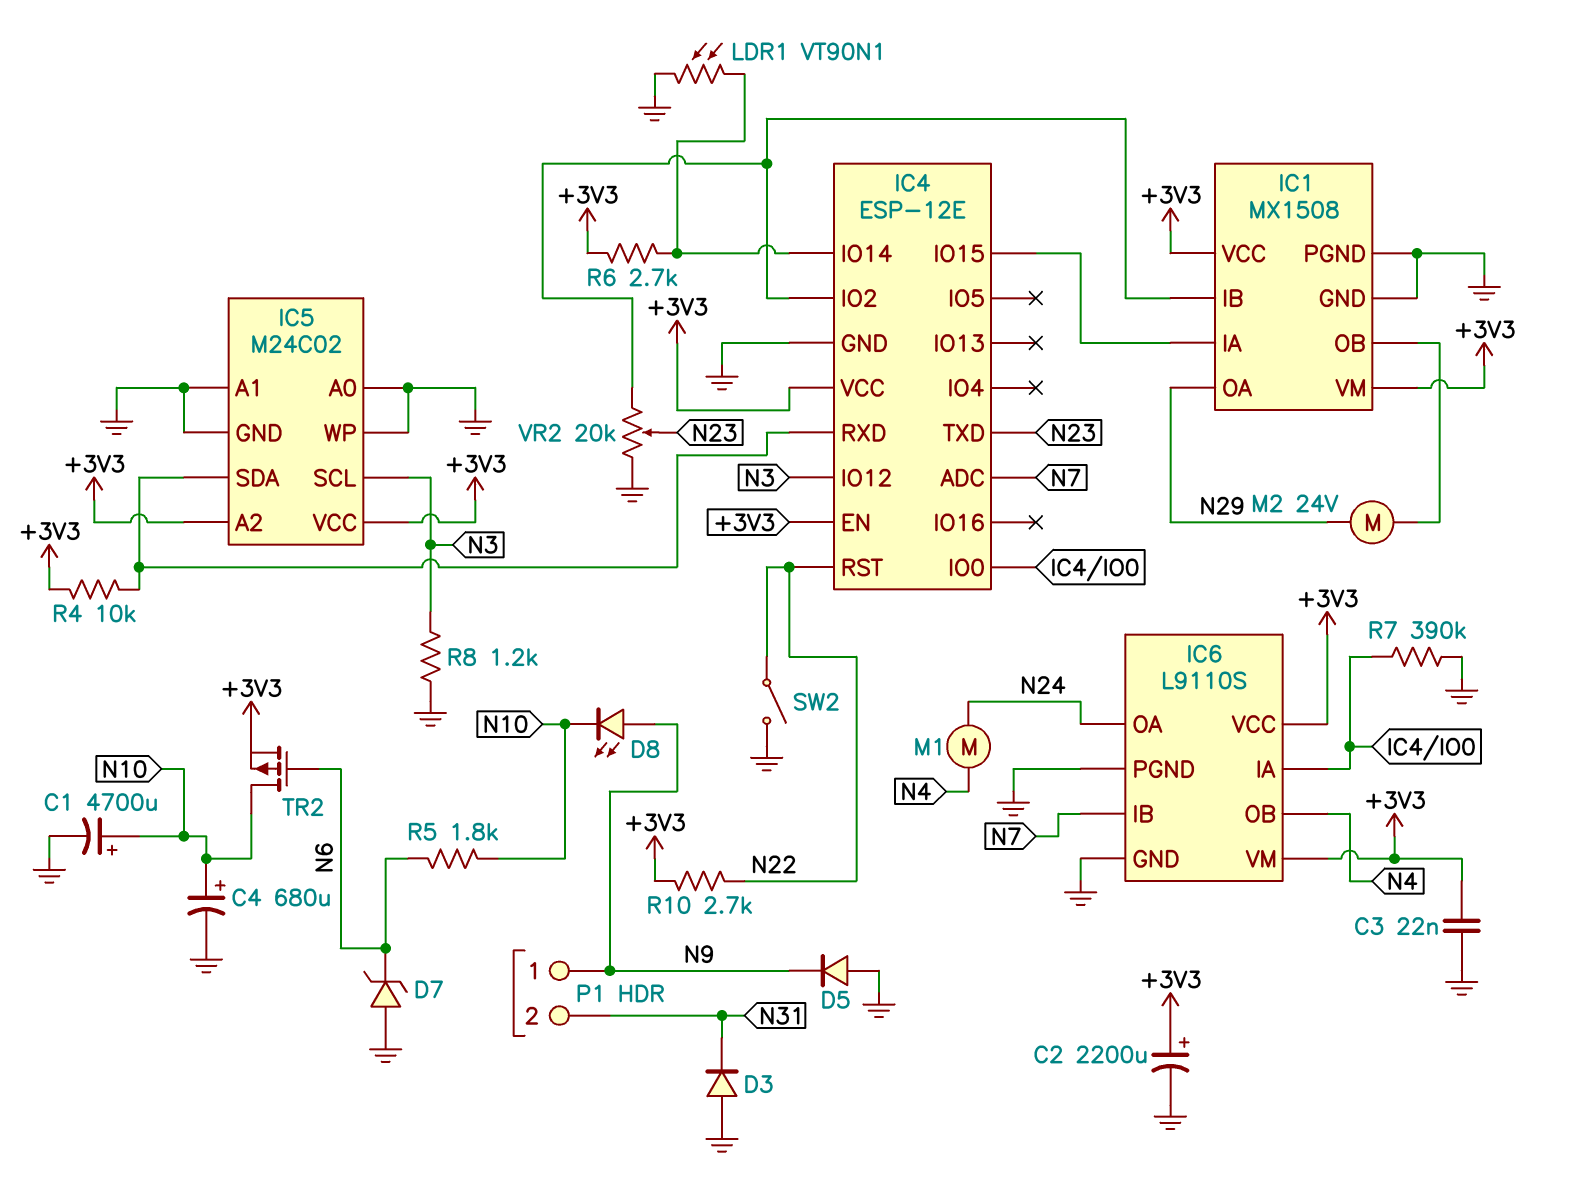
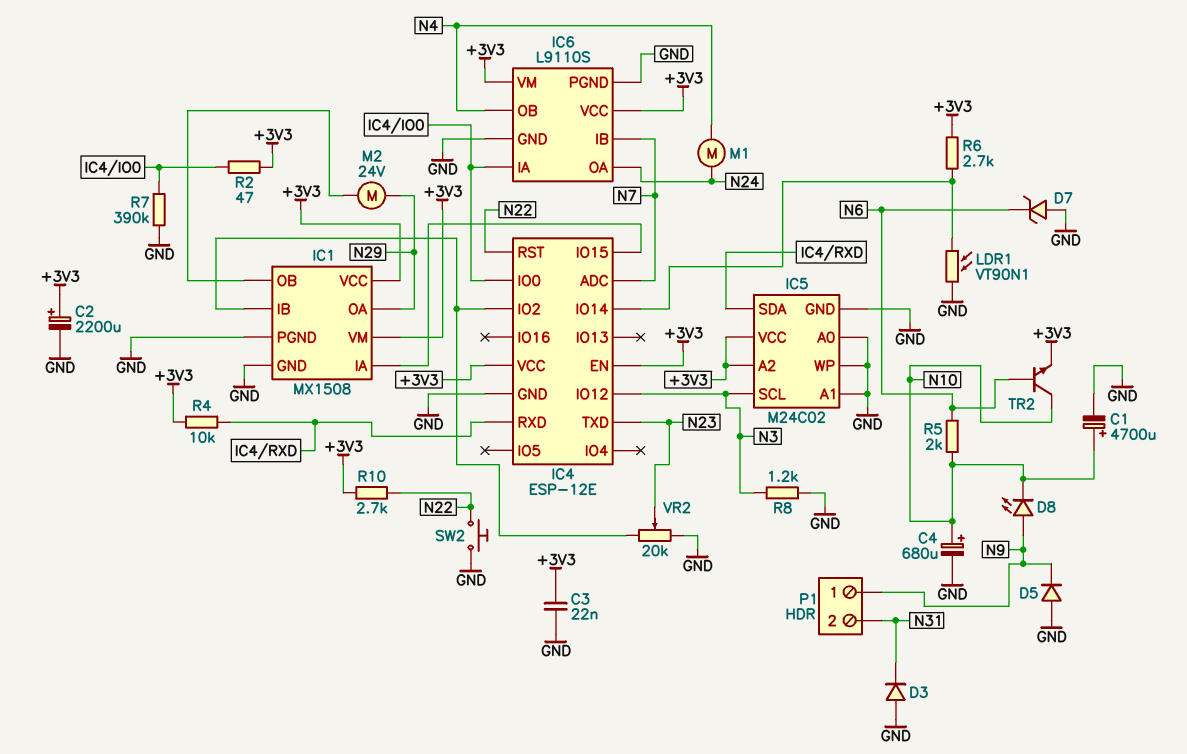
R2: none -> 47 (+3V3, IC4/IO0)
R5: 1.8k (N6, N10) -> 2k (N6, N10)
SW2: switch (GND, N22) -> button (GND, N22)
TR2: PMOS (G N6, D N10, S +3V3) -> NPN (B N6, C N10, E +3V3)

